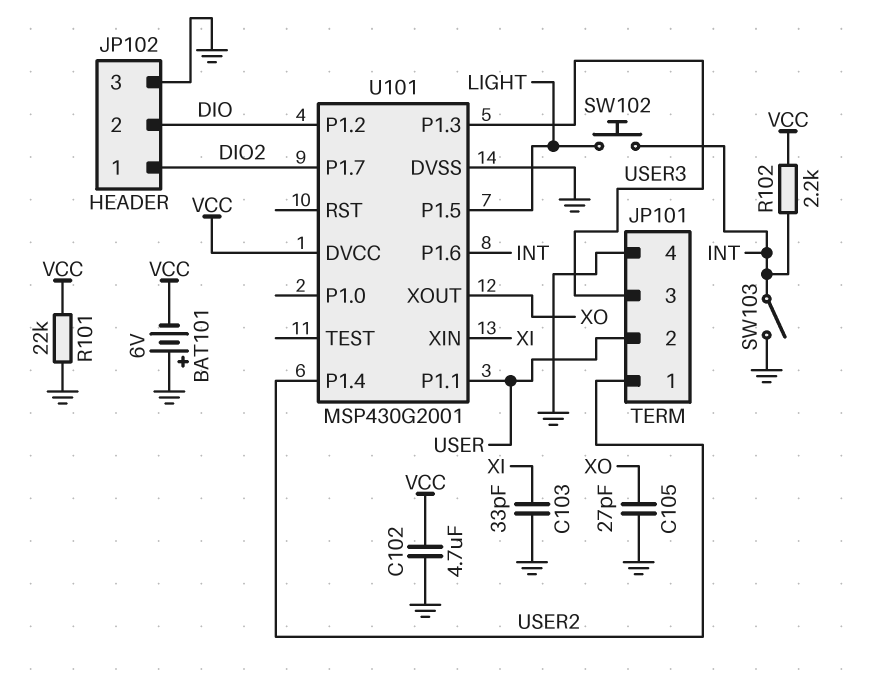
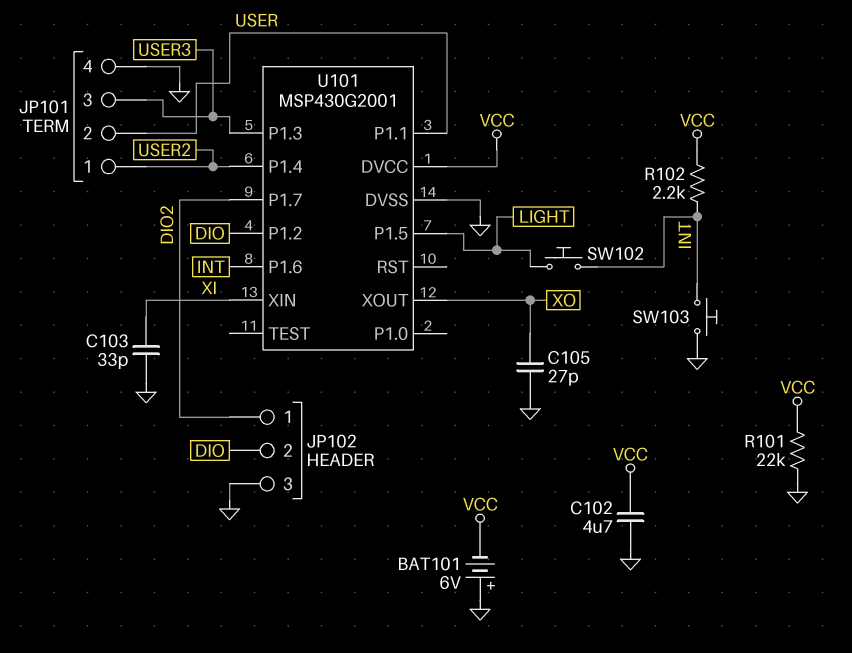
SW103: switch (GND, INT) -> button (GND, INT)

